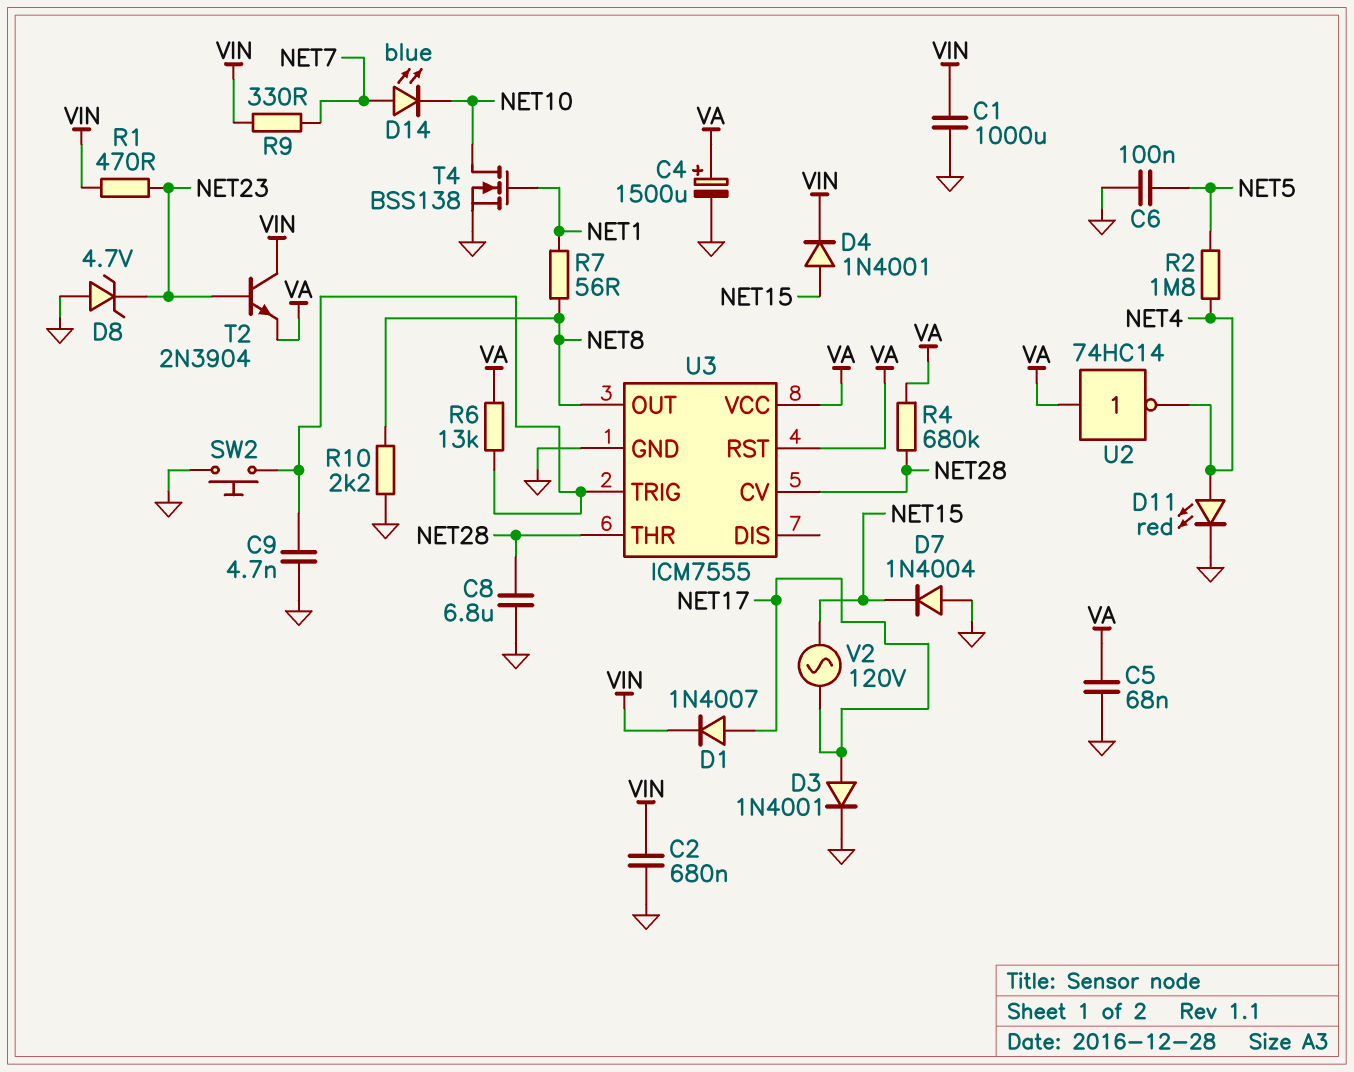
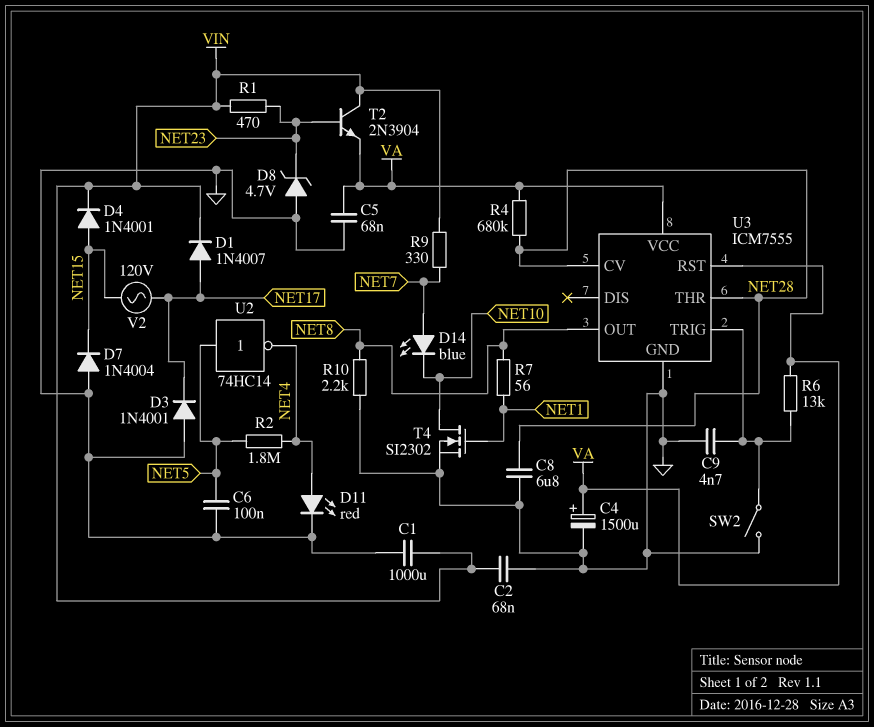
C2: 680nF (GND, VIN) -> 68nF (GND, VIN)
D3: diode 1N4001 (A NET17, K GND) -> diode 1N4001 (A GND, K NET17)
SW2: button (GND, U3/TRIG) -> switch (GND, U3/TRIG)
T4: NMOS BSS138 (G NET1, D NET10, S GND) -> NMOS SI2302 (G NET1, D NET10, S GND)
U2: NOT 74HC14 (in VA, out NET4) -> NOT 74HC14 (in NET5, out NET4)

